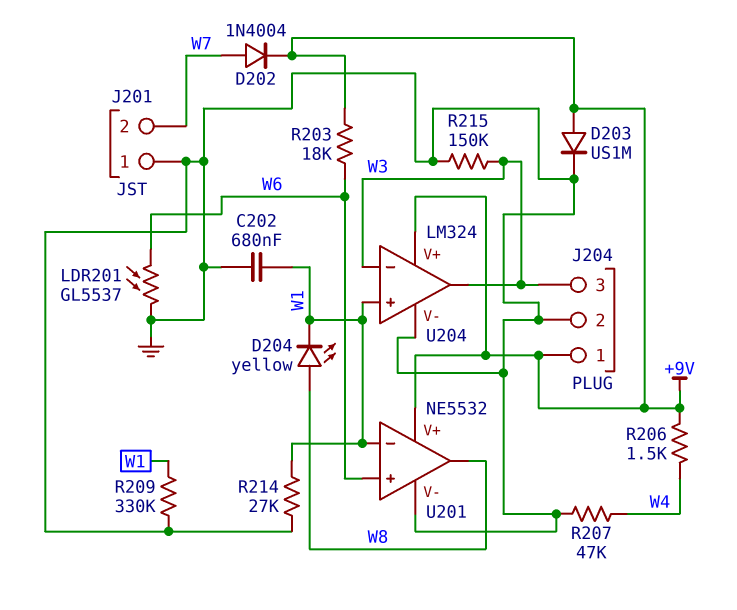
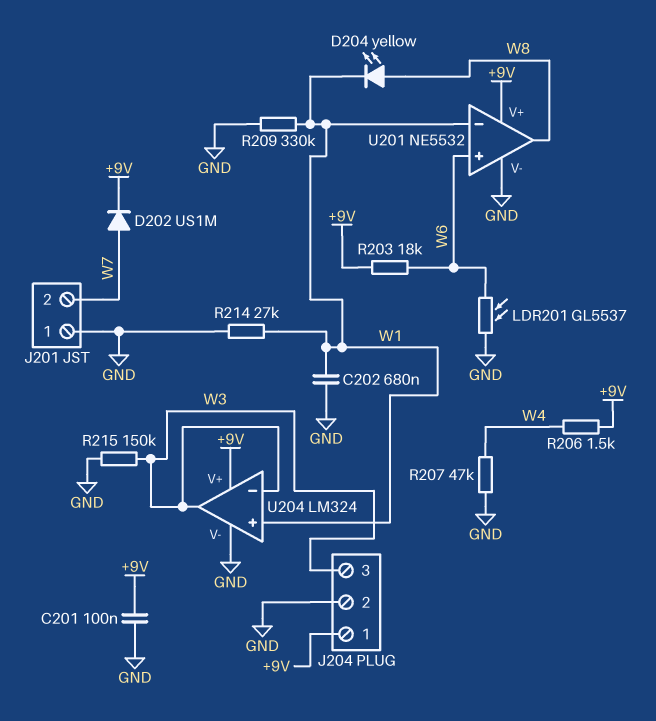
C201: none -> 100nF (+9V, GND)
D202: diode 1N4004 (A W7, K +9V) -> diode US1M (A W7, K +9V)
D203: diode US1M (A +9V, K GND) -> none

